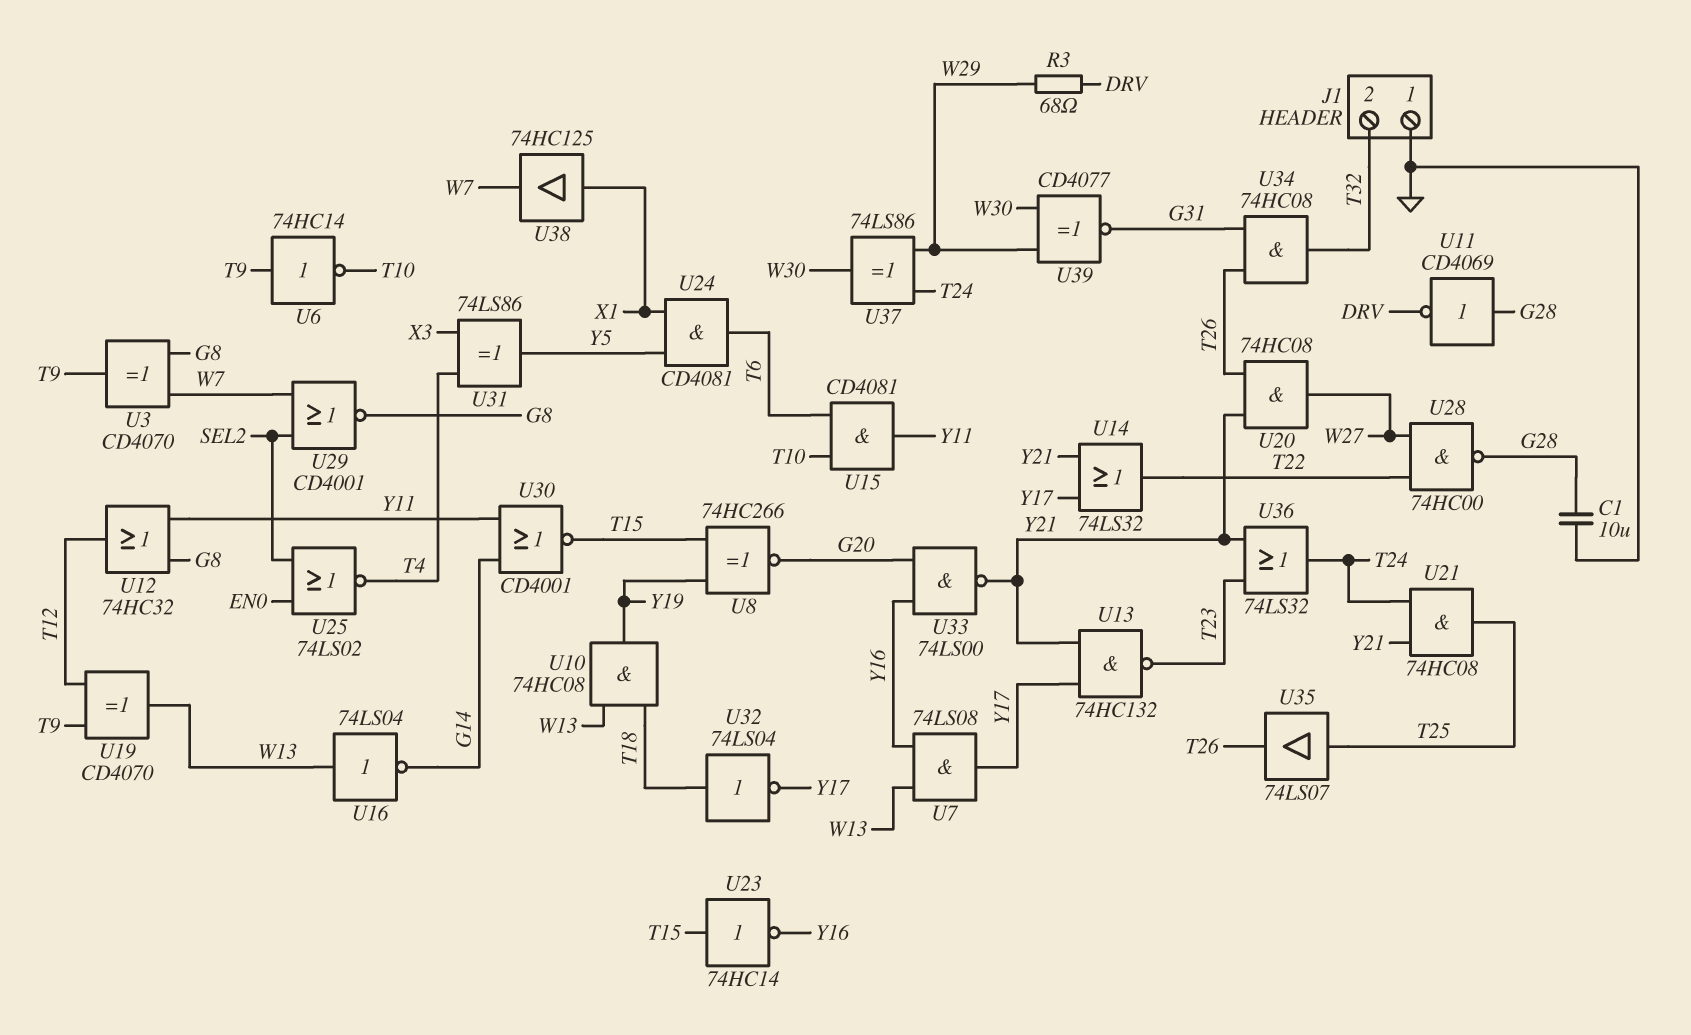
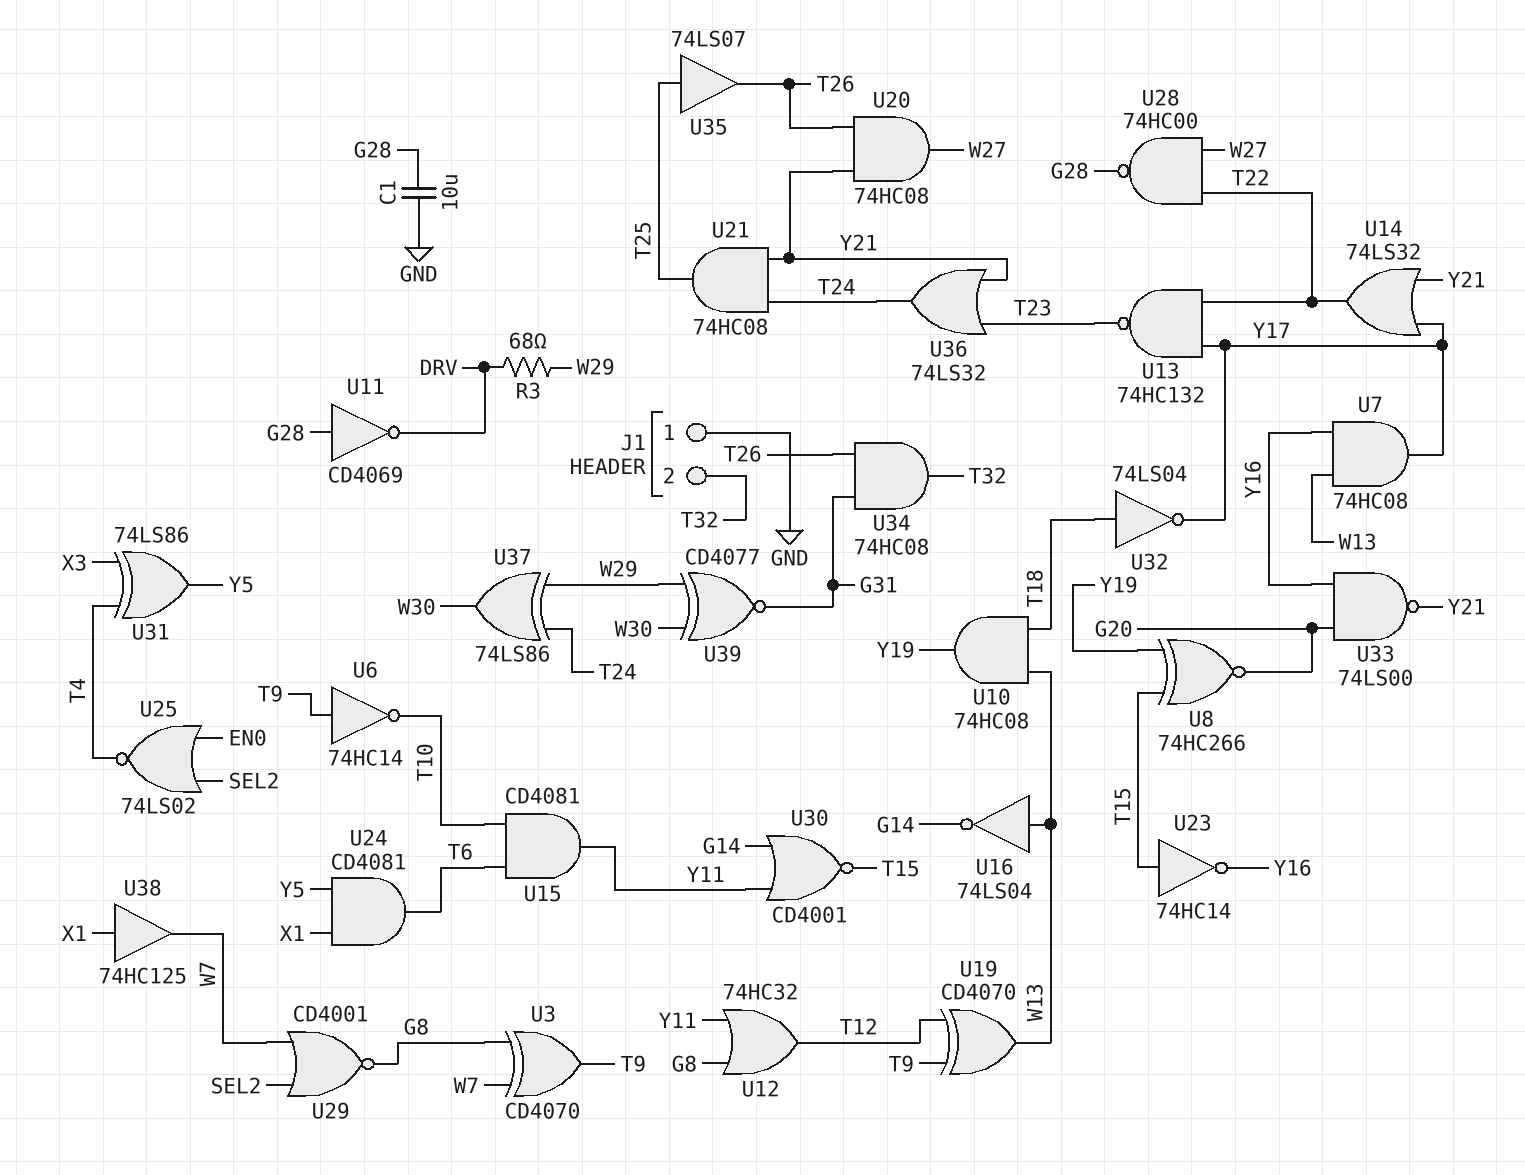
U7: AND 74LS08 (in W13, in Y16, out Y17) -> AND 74HC08 (in W13, in Y16, out Y17)
U13: NAND 74HC132 (in Y17, in Y21, out T23) -> NAND 74HC132 (in T22, in Y17, out T23)

